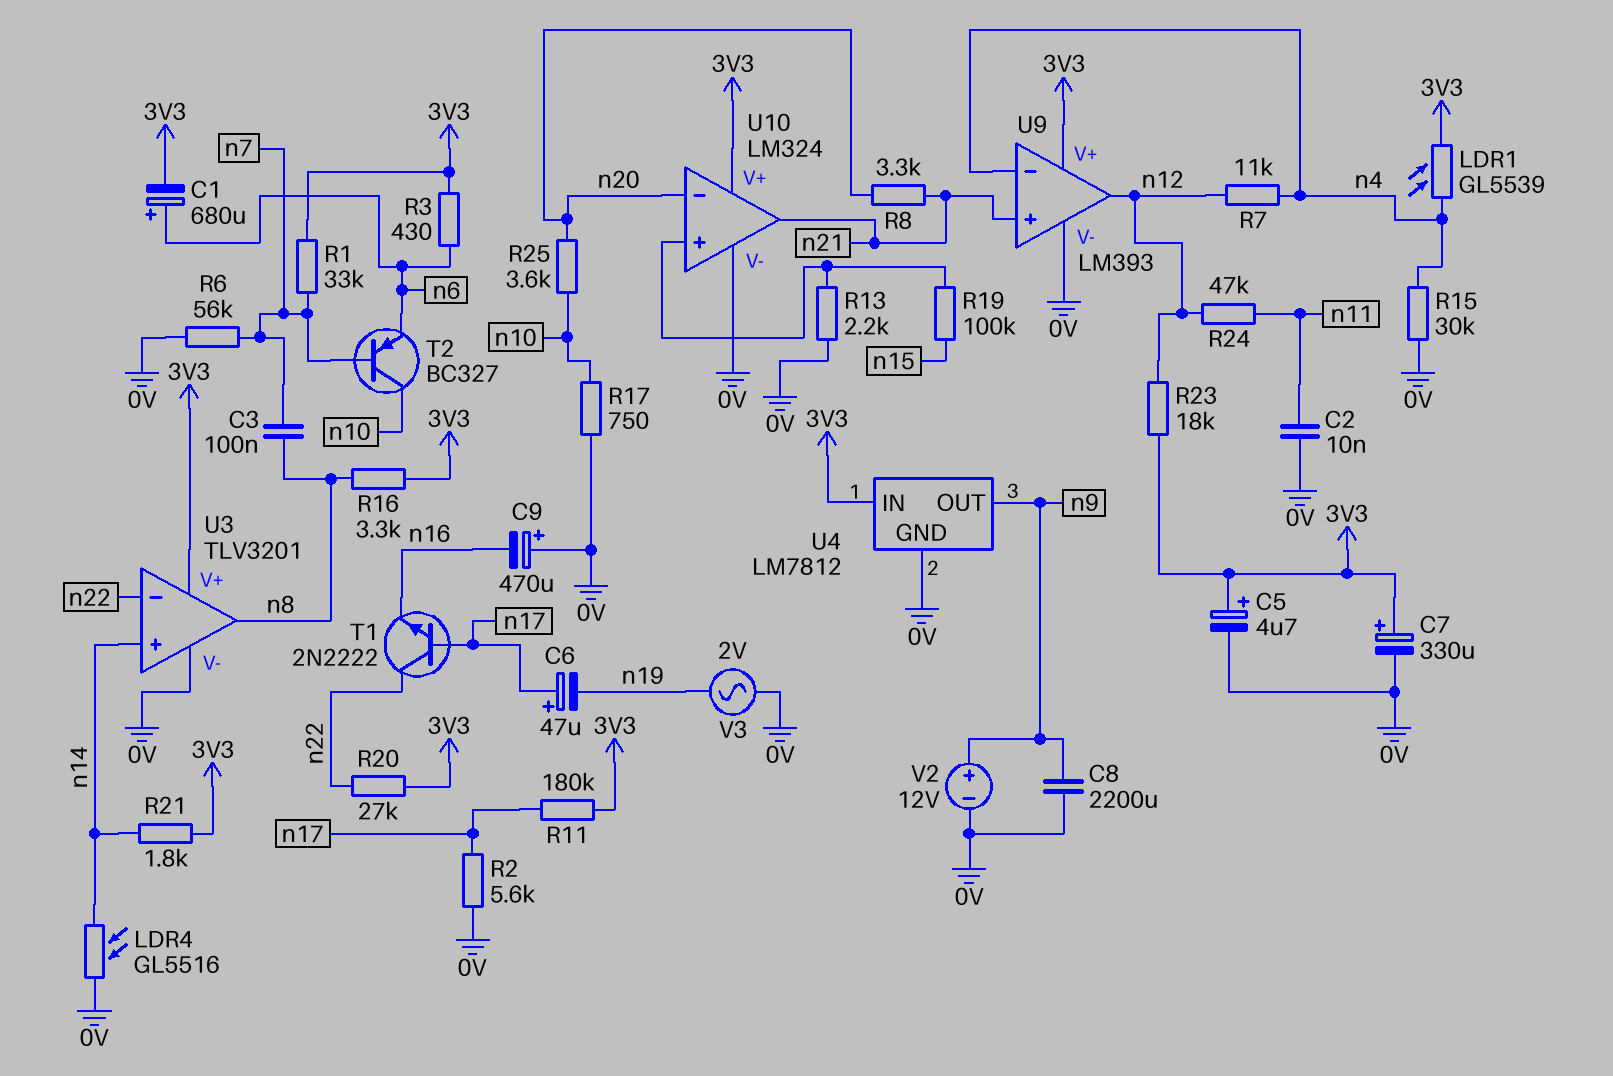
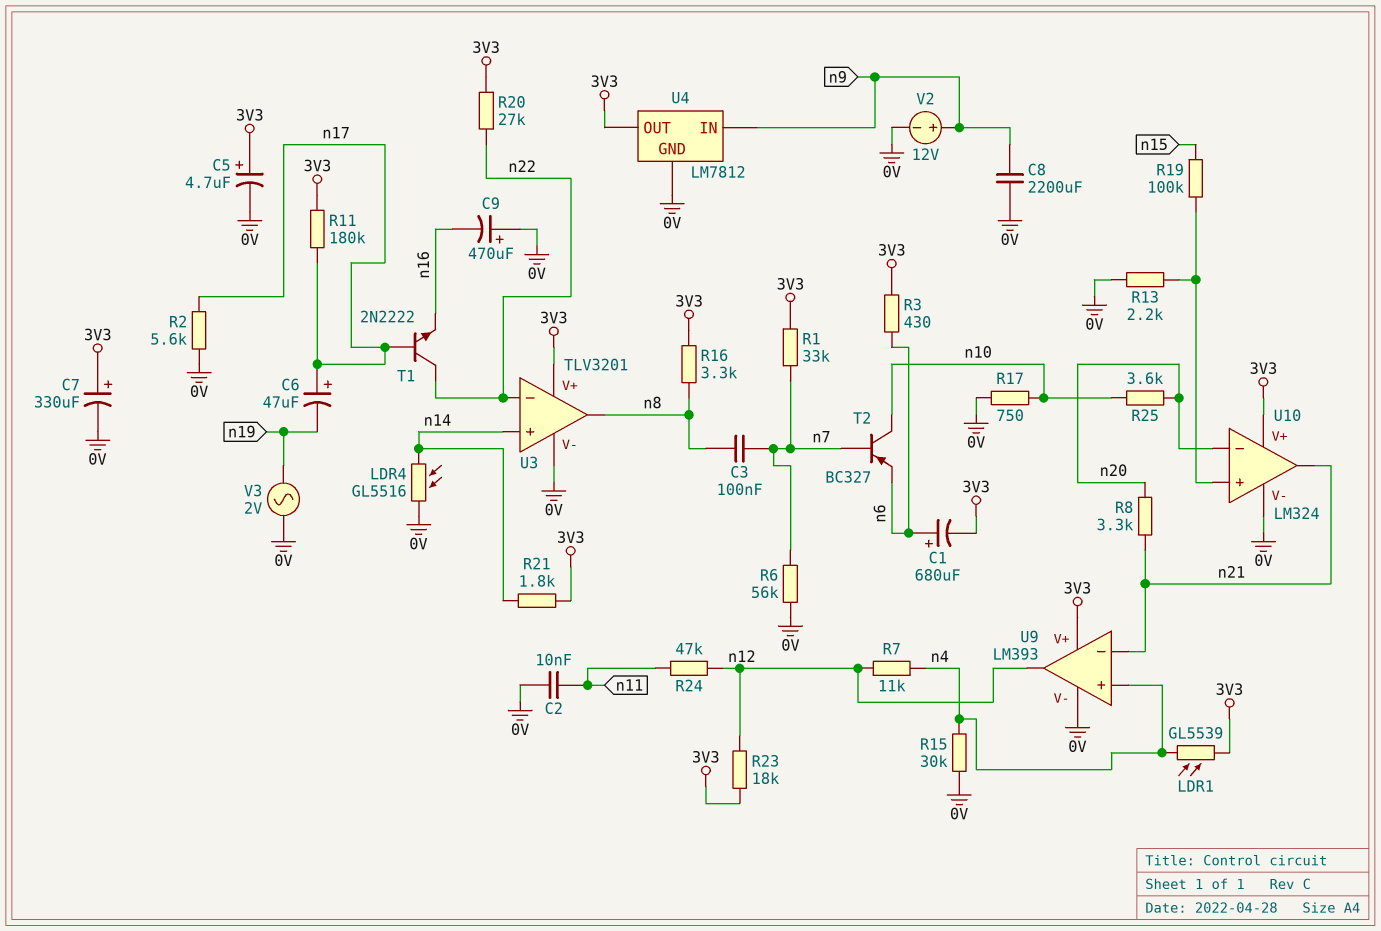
U4 pin IN: 3V3 -> n9
U4 pin OUT: n9 -> 3V3
U9 pin in+: n21 -> n4
U9 pin in-: n4 -> n21

